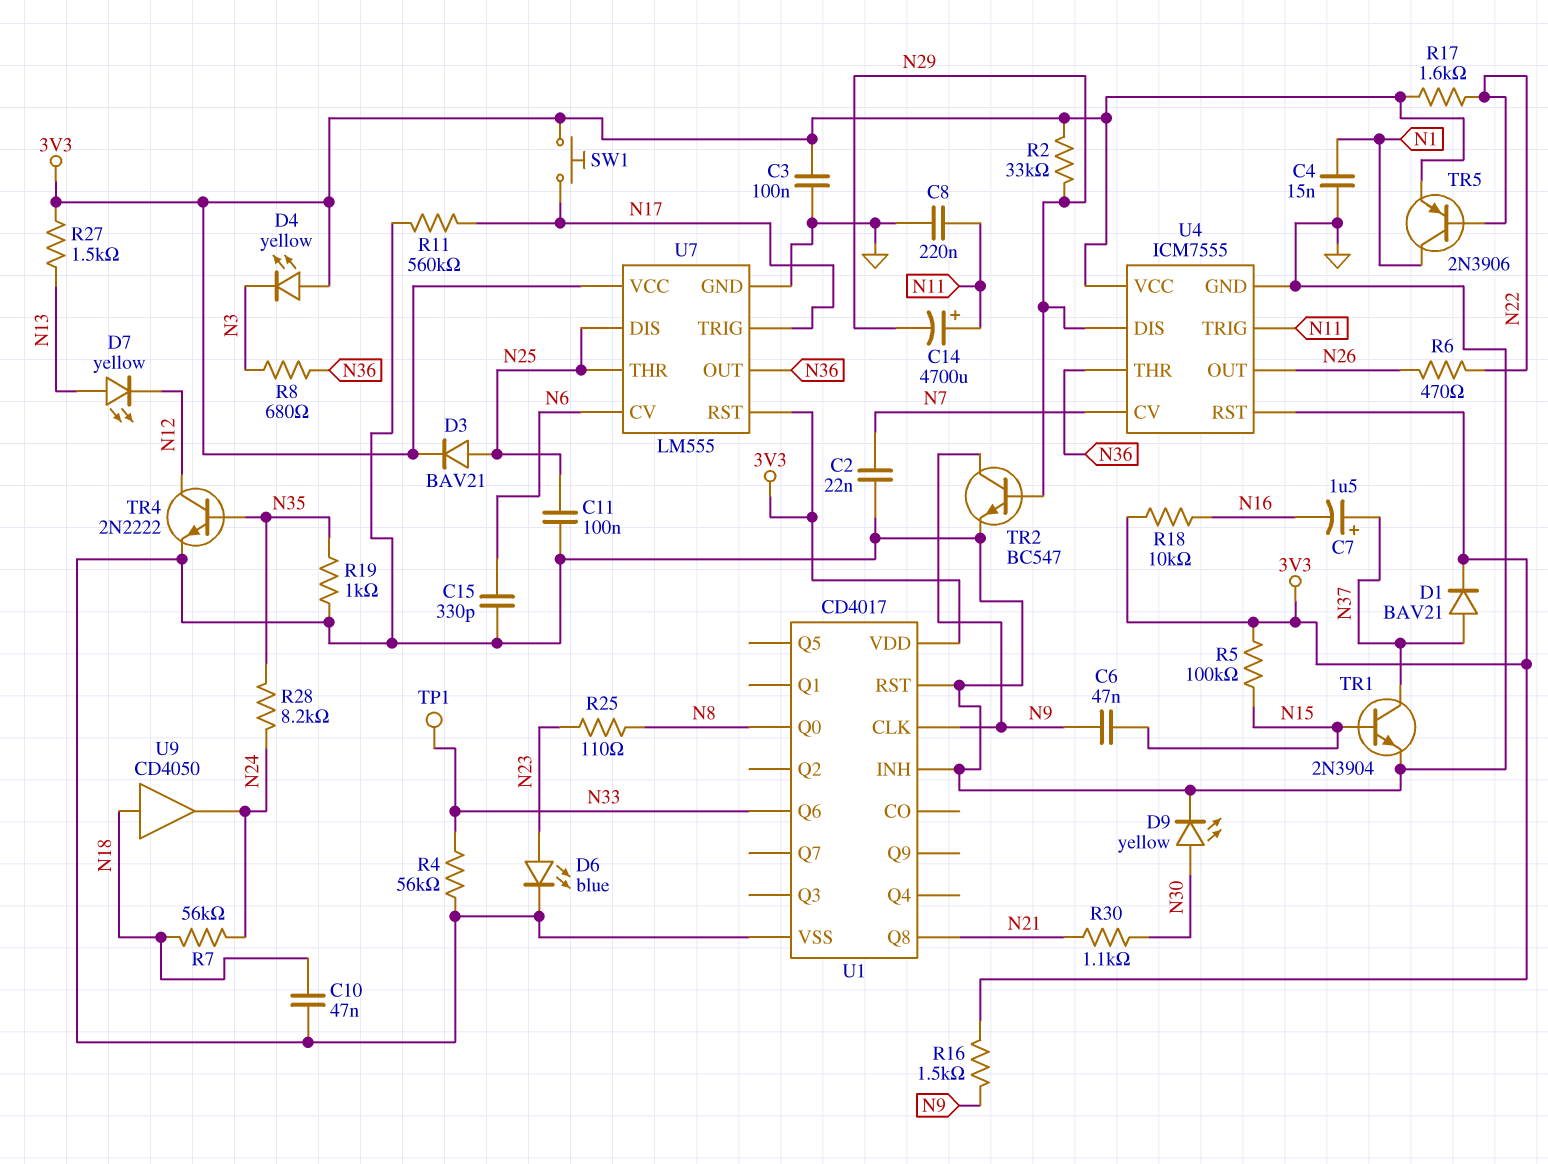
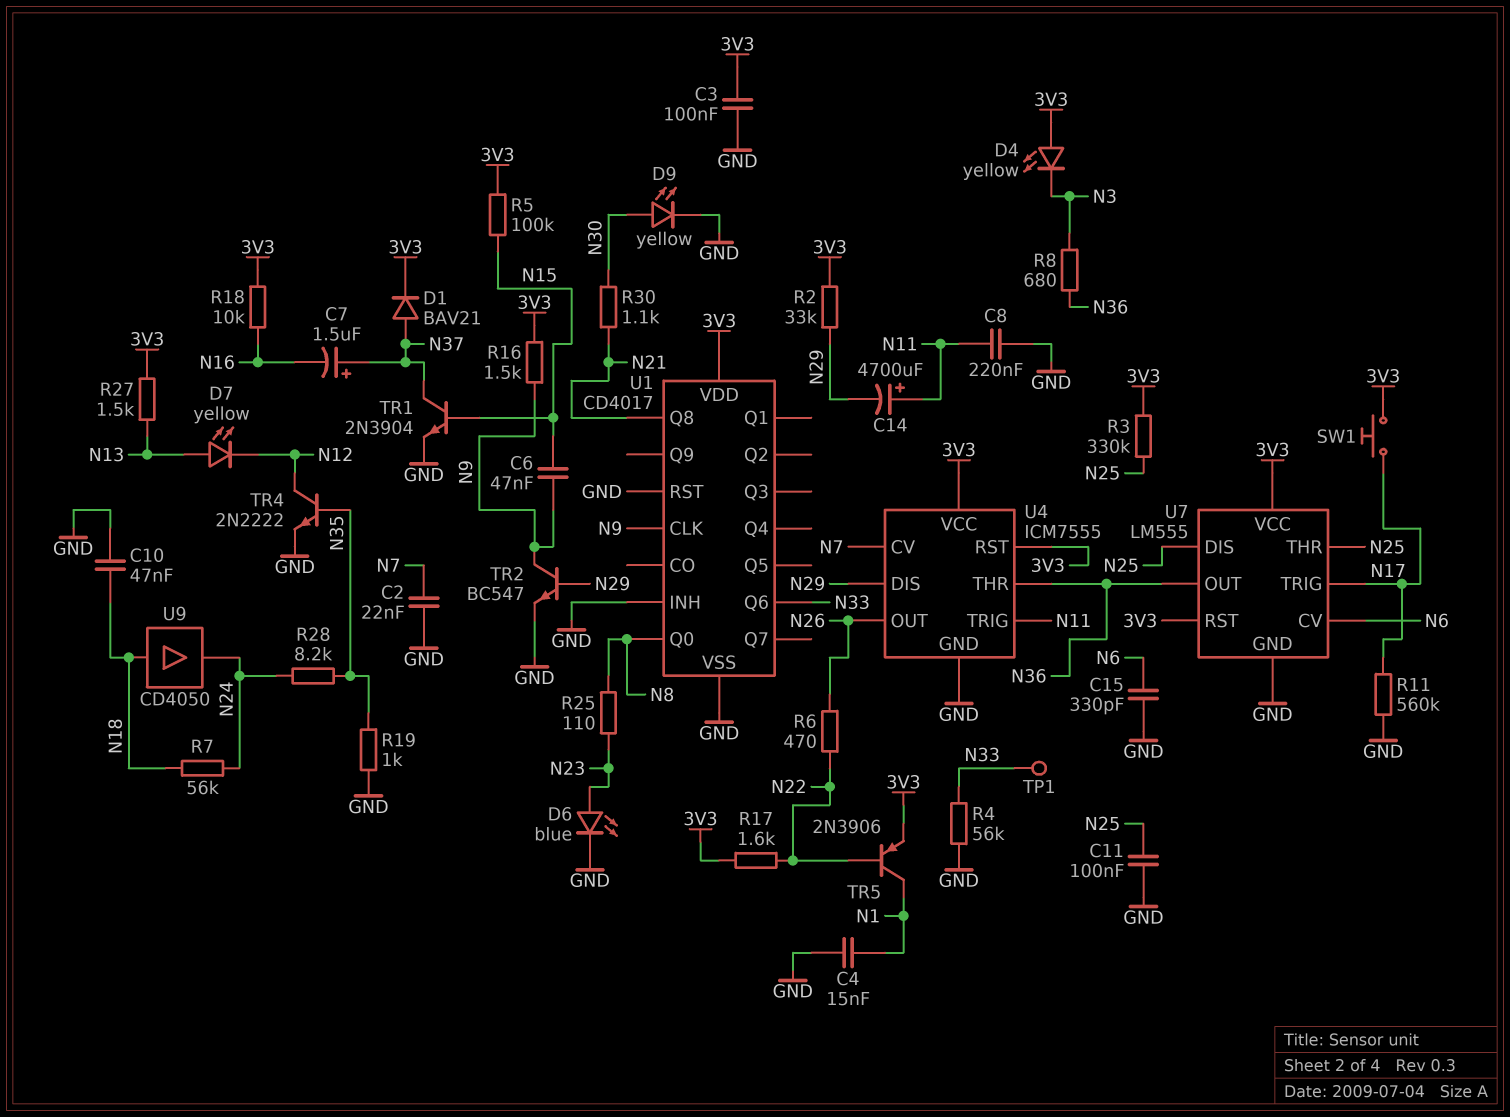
D3: diode BAV21 (A N25, K 3V3) -> none
R3: none -> 330k (3V3, N25)

